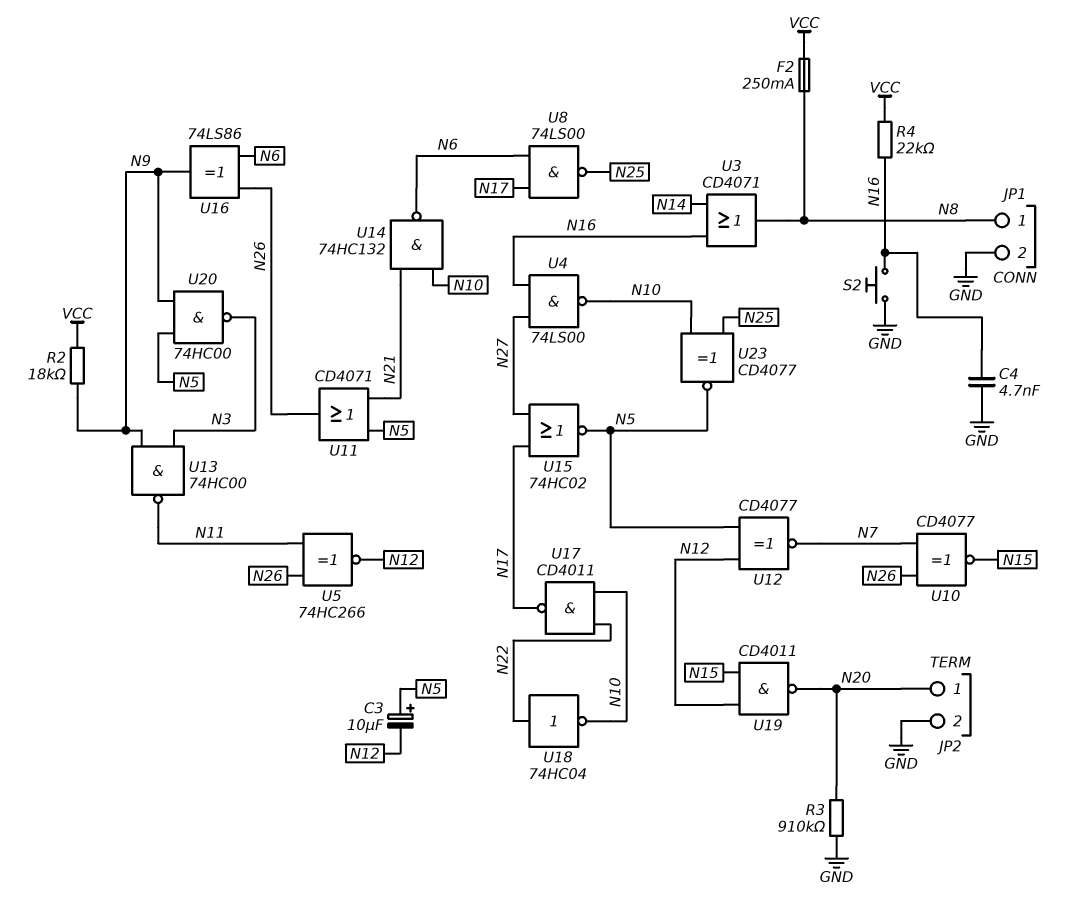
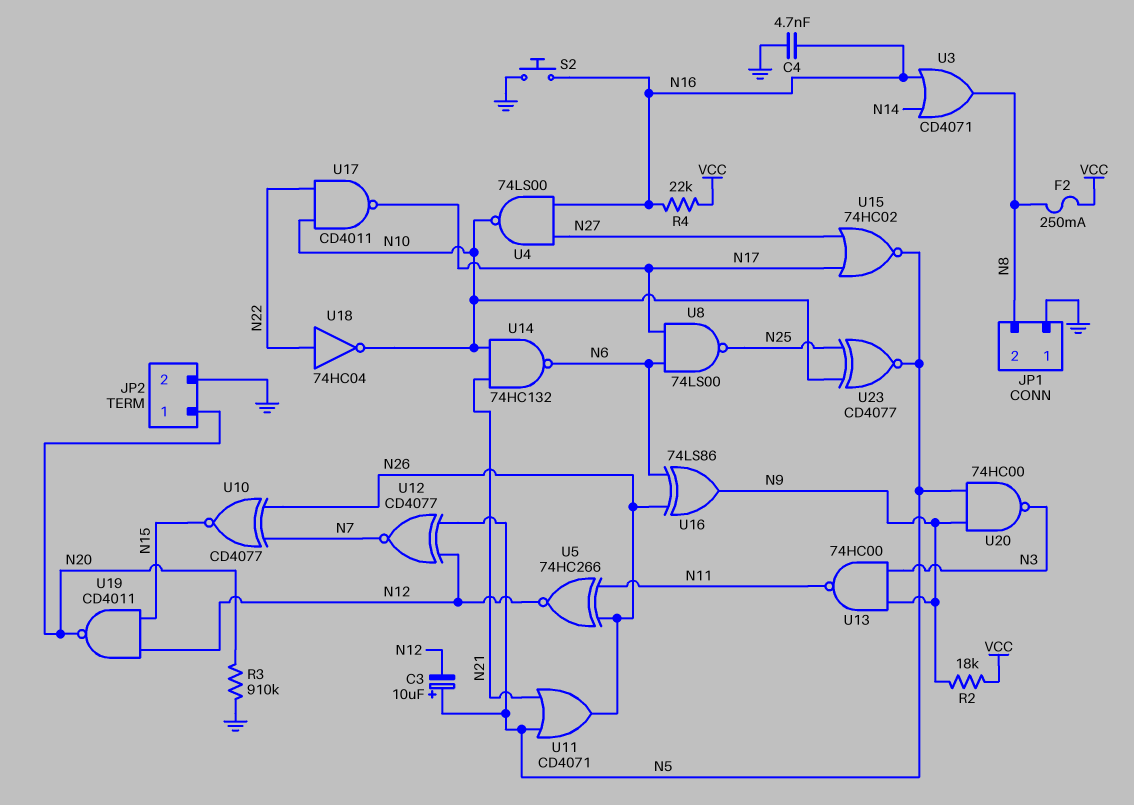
JP1 pin 1: N8 -> GND
JP1 pin 2: GND -> N8

